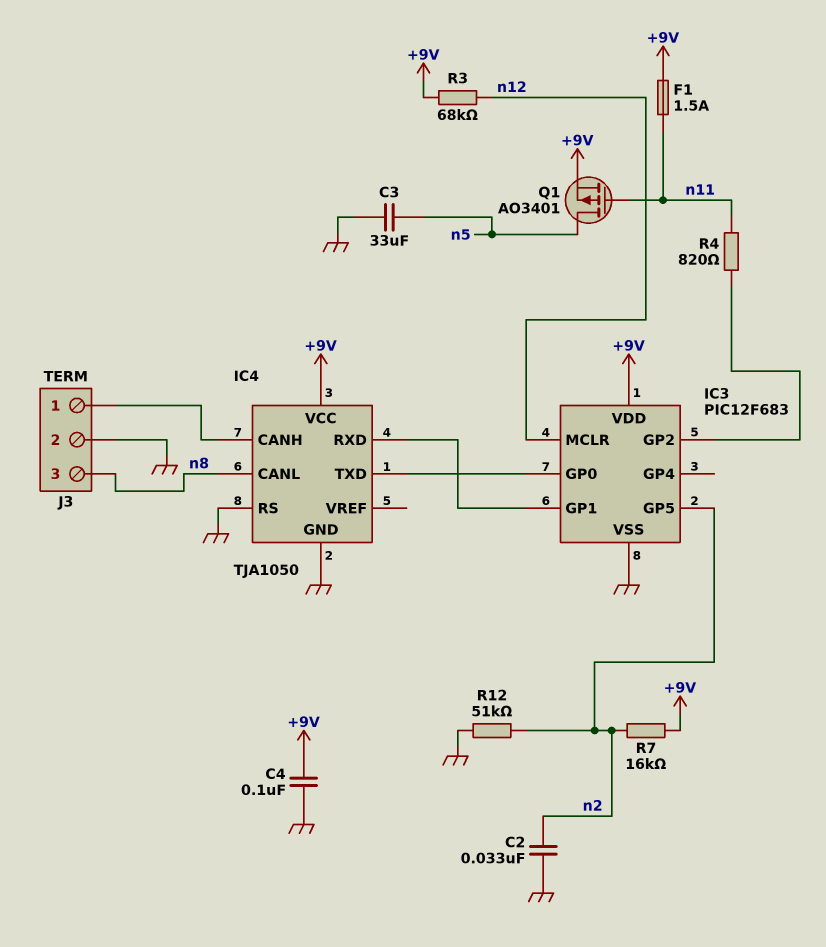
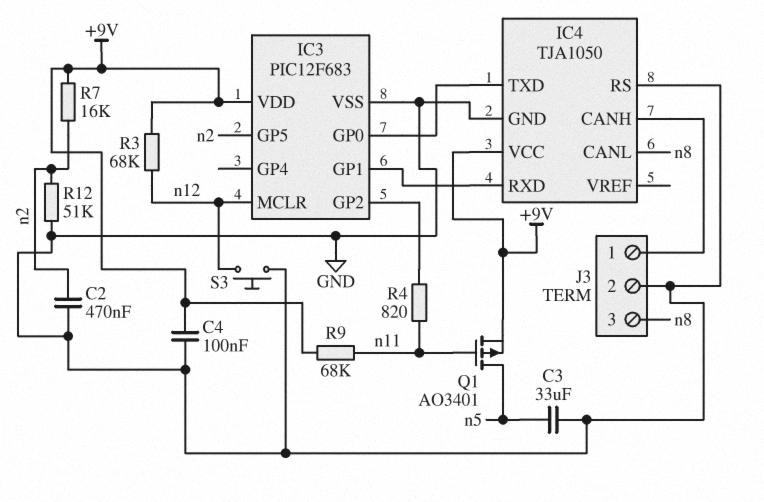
C2: 33nF (GND, n2) -> 470nF (GND, n2)
F1: 1.5A (+9V, n11) -> none
R9: none -> 68k (+9V, n11)
S3: none -> button (GND, n12)

